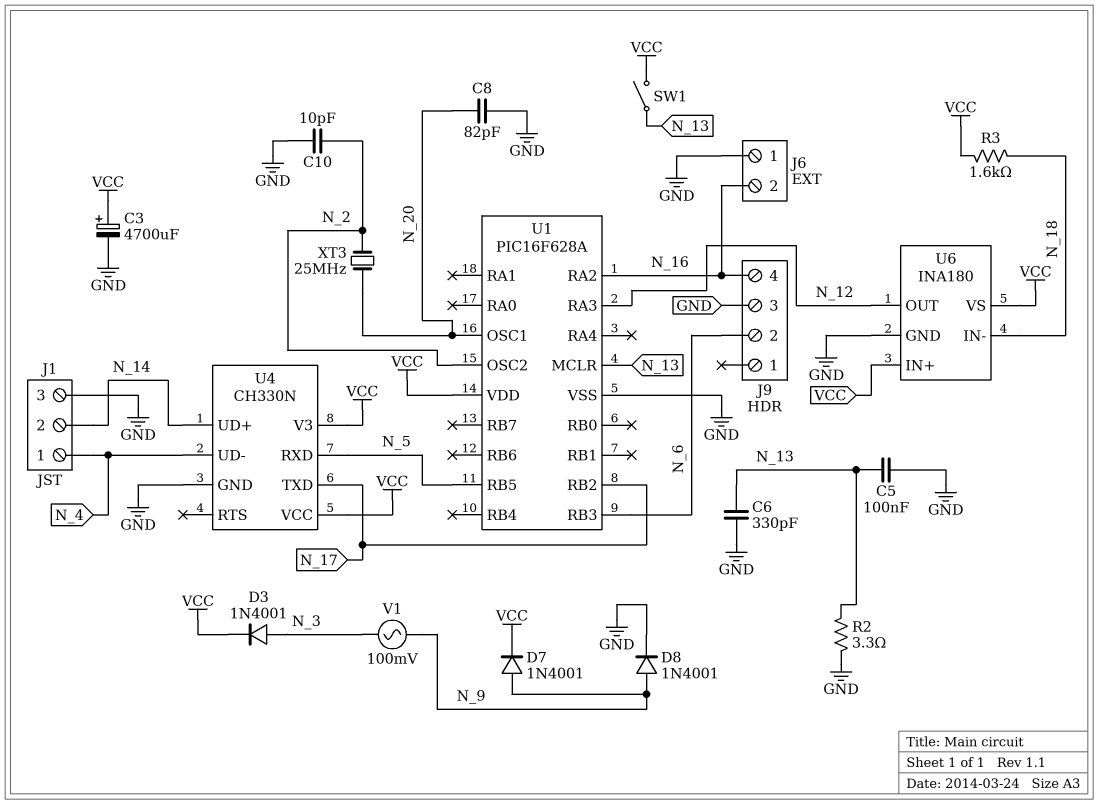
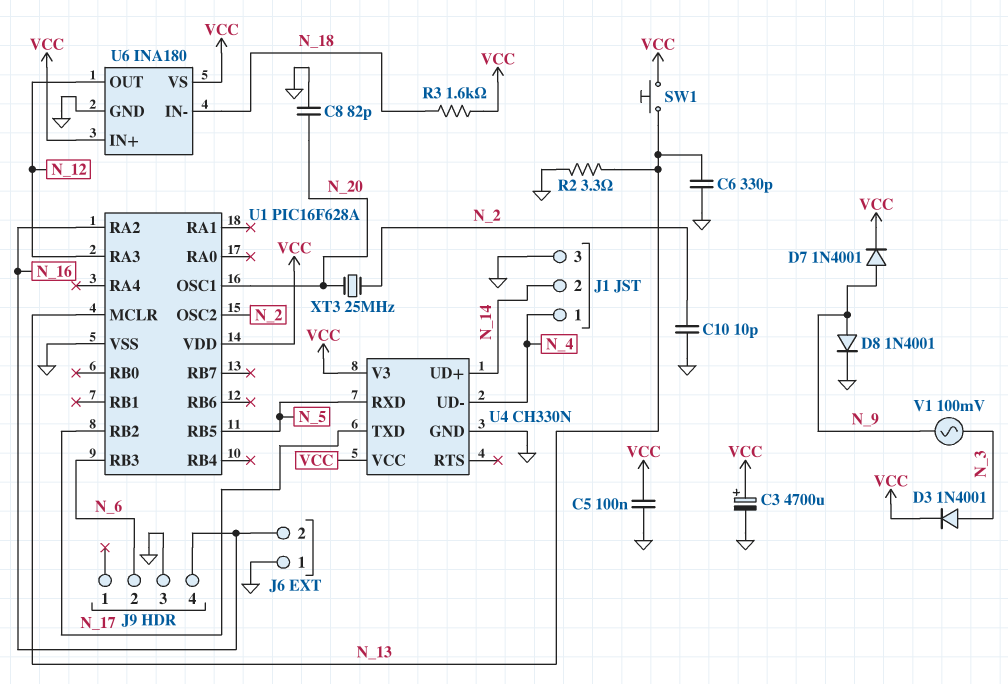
C5: 100nF (GND, N_13) -> 100nF (GND, VCC)
SW1: switch (N_13, VCC) -> button (N_13, VCC)

